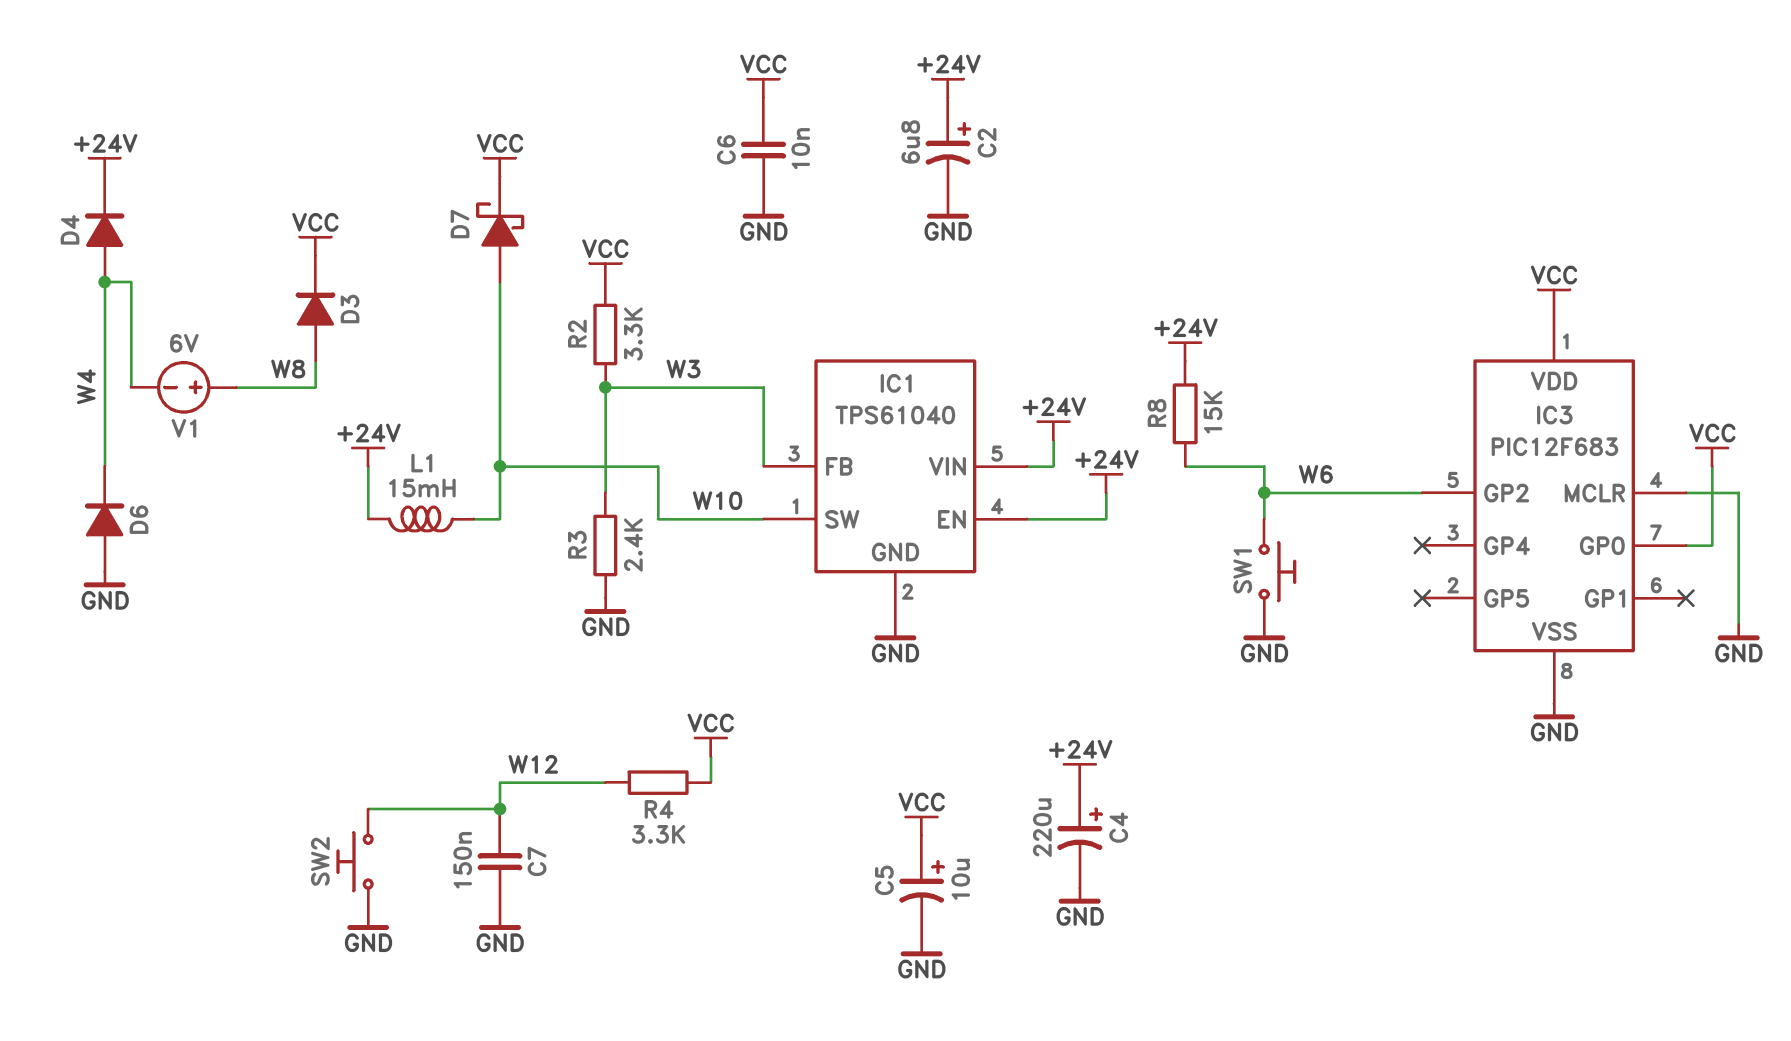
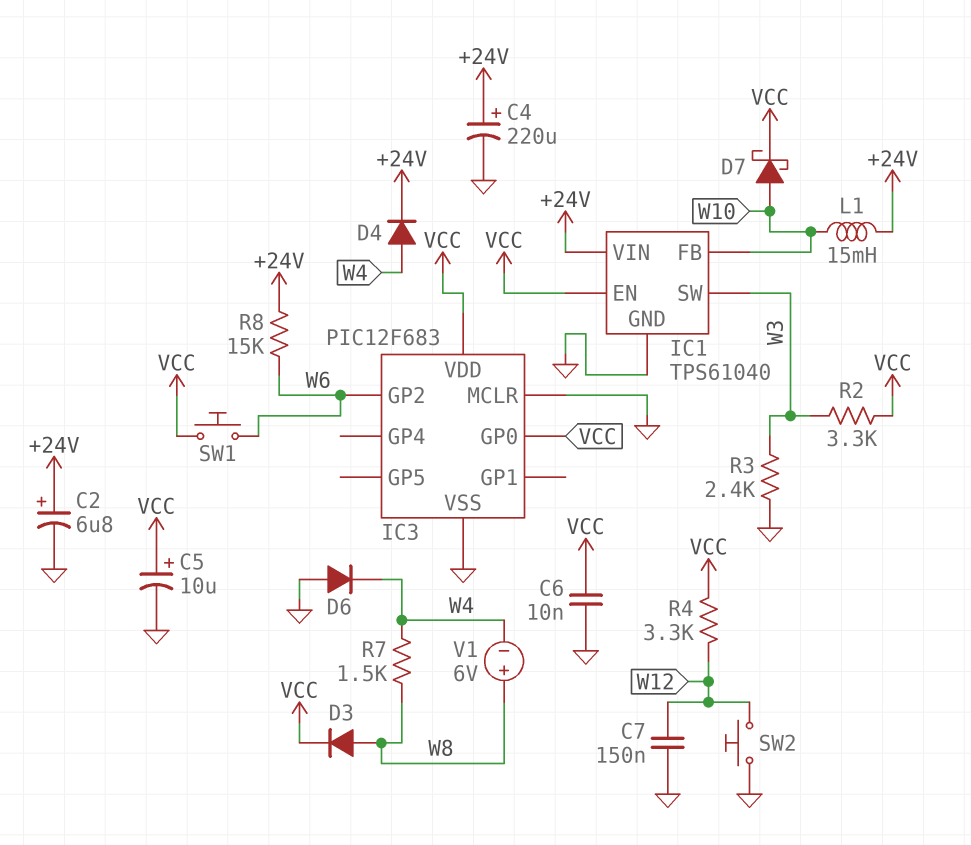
IC1 pin EN: +24V -> VCC
IC1 pin FB: W3 -> W10
IC1 pin SW: W10 -> W3
R7: none -> 1.5k (W4, W8)
SW1: button (GND, W6) -> button (VCC, W6)

